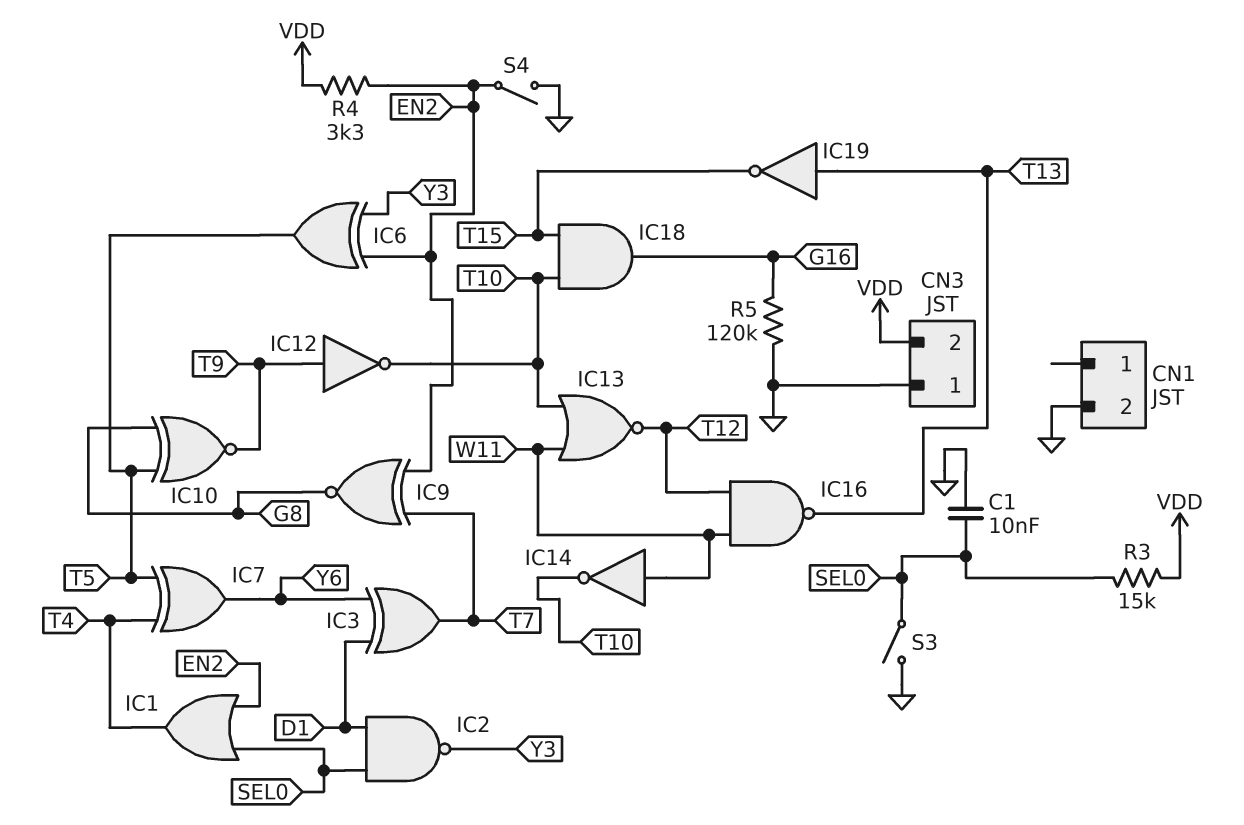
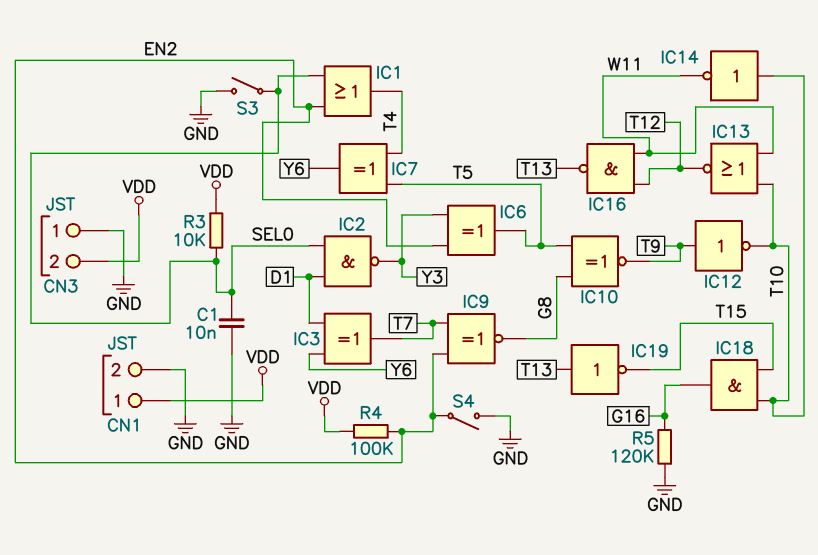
CN1 pin 1: none -> VDD
IC14: NOT (in W11, out T10) -> NOT (in T10, out W11)
R3: 15k (SEL0, VDD) -> 10k (SEL0, VDD)
R4: 3.3k (EN2, VDD) -> 100k (EN2, VDD)

